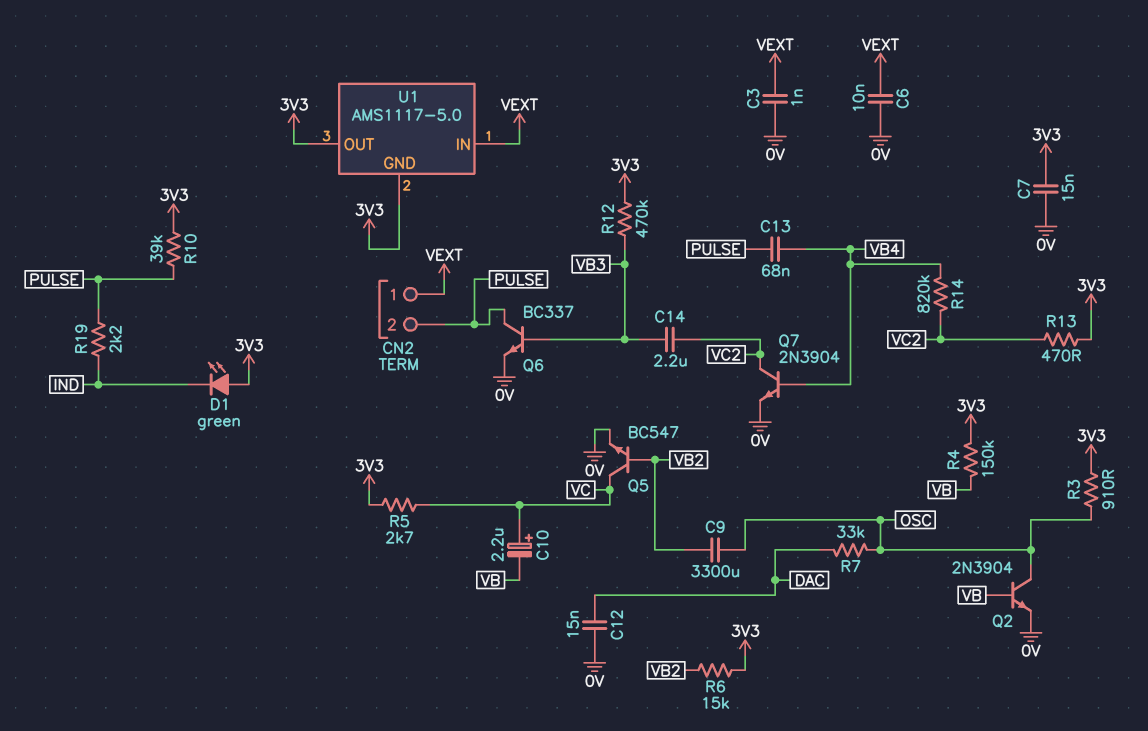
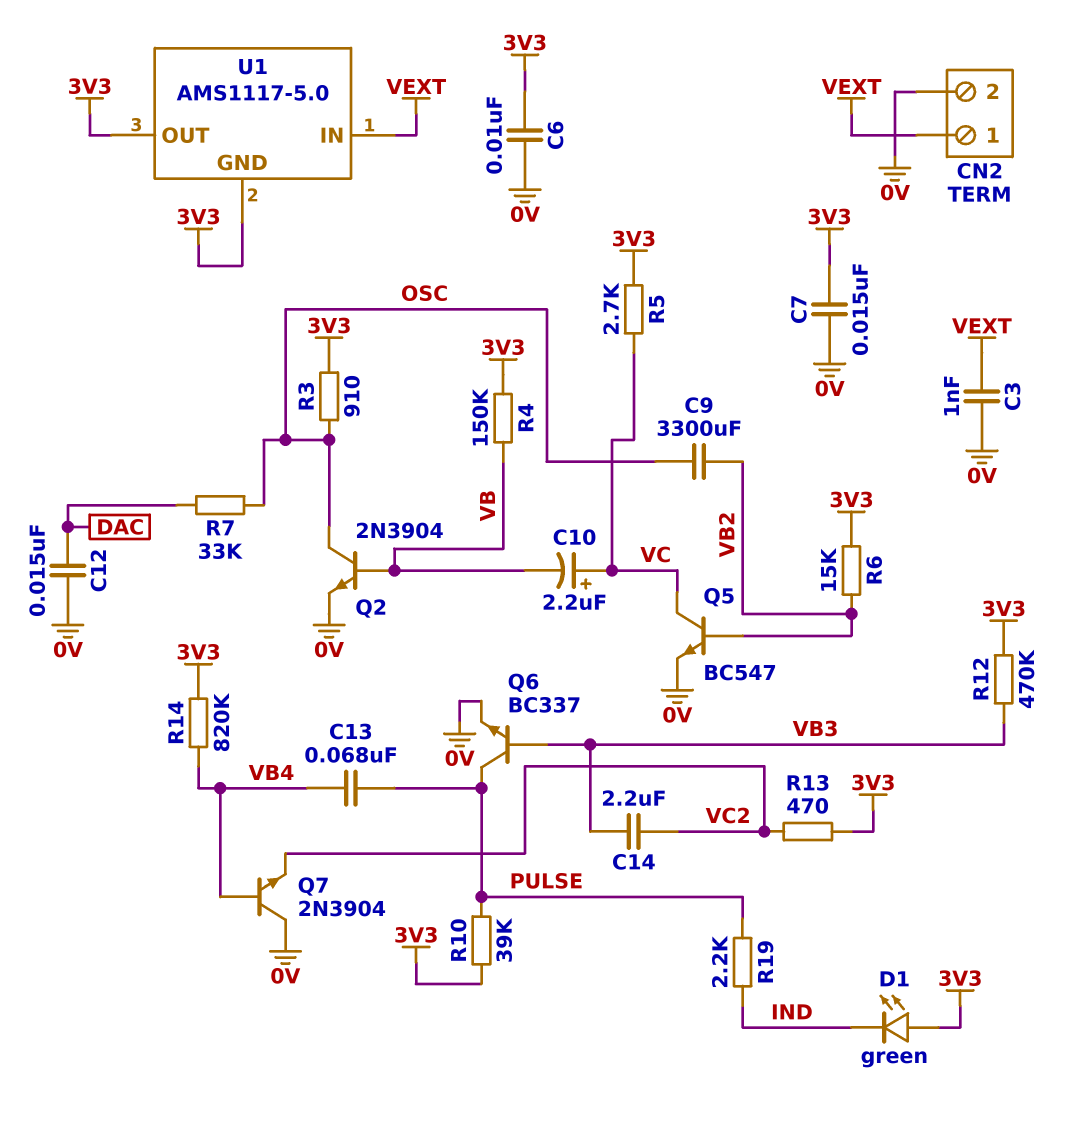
C6: 10nF (0V, VEXT) -> 10nF (0V, 3V3)
CN2 pin 2: PULSE -> 0V
Q7: NPN 2N3904 (B VB4, C VC2, E 0V) -> NPN 2N3904 (B VB4, C 0V, E VC2)
R14: 820k (VB4, VC2) -> 820k (3V3, VB4)

